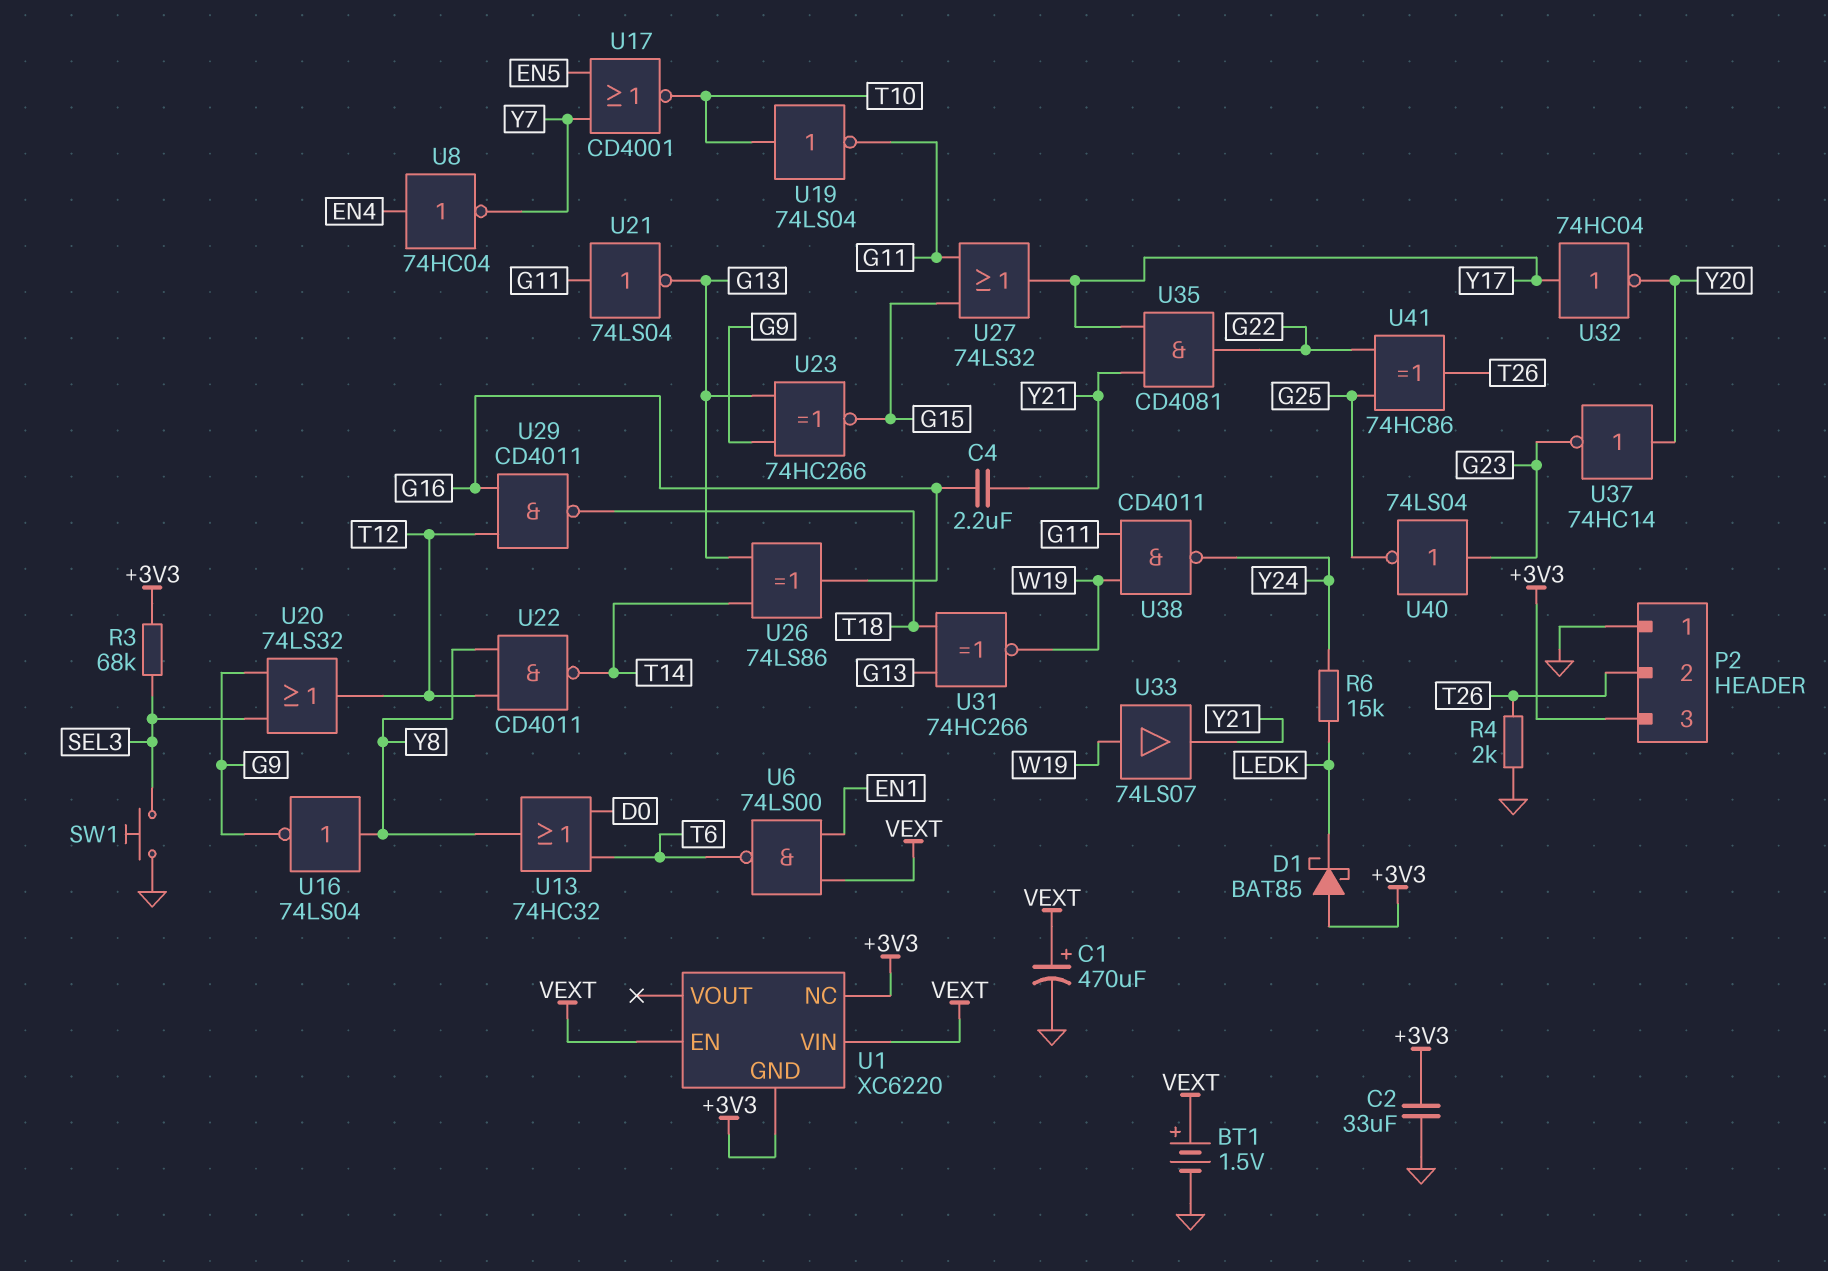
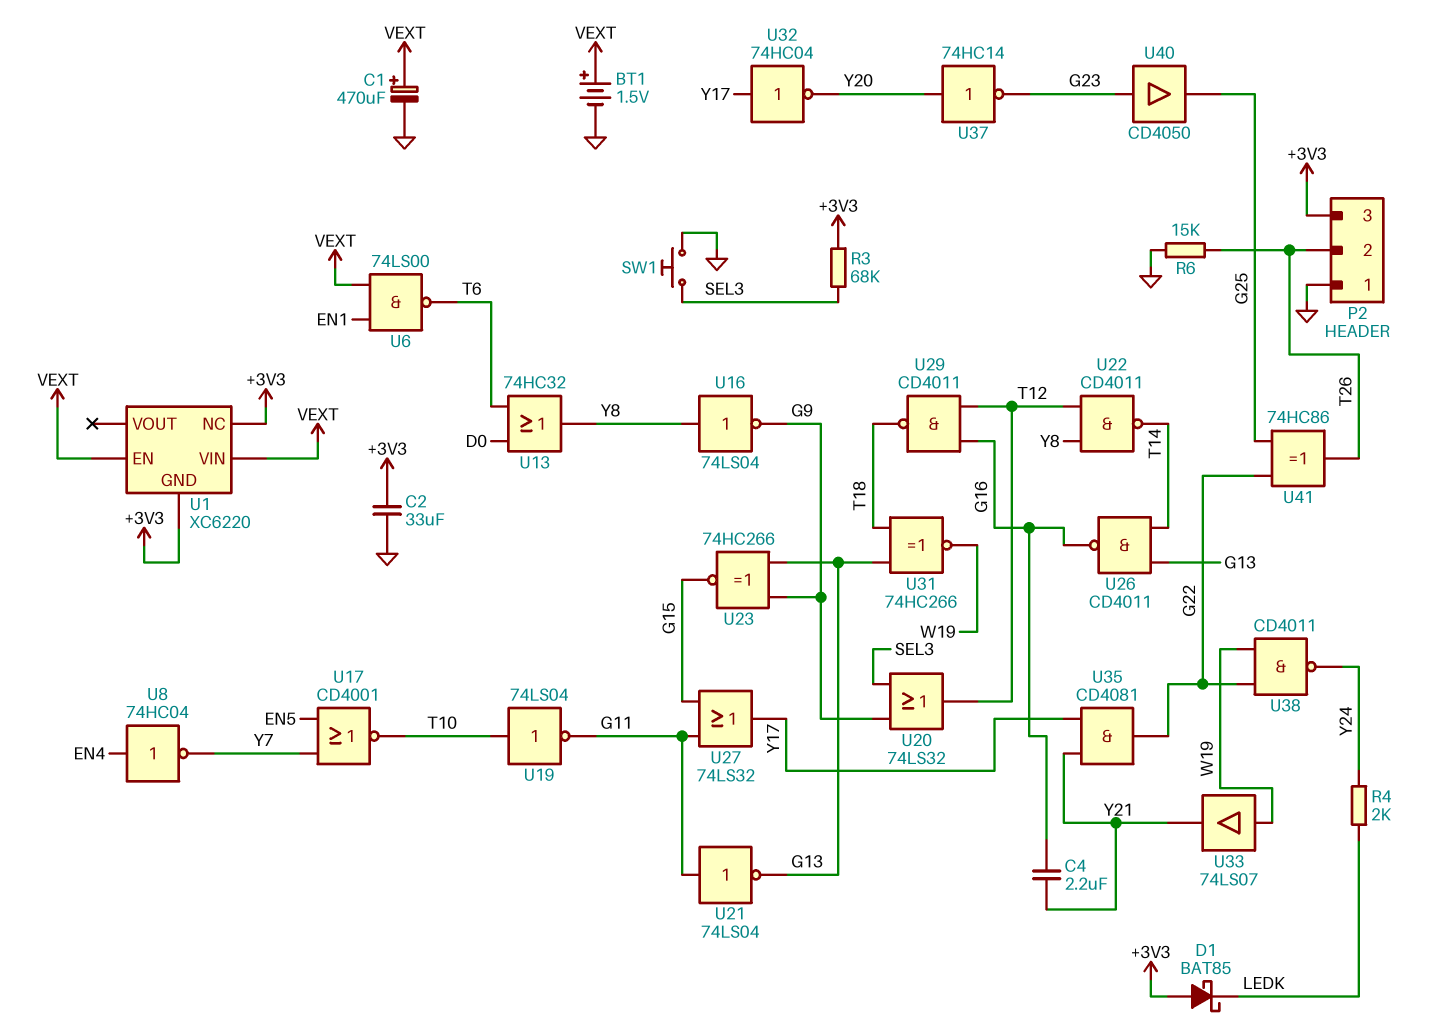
R4: 2k (GND, T26) -> 2k (LEDK, Y24)
R6: 15k (LEDK, Y24) -> 15k (GND, T26)
U26: XOR 74LS86 (in G13, in T14, out G16) -> NAND CD4011 (in G13, in T14, out G16)
U38: NAND CD4011 (in G11, in W19, out Y24) -> NAND CD4011 (in G22, in W19, out Y24)
U40: NOT 74LS04 (in G23, out G25) -> buffer CD4050 (in G23, out G25)

